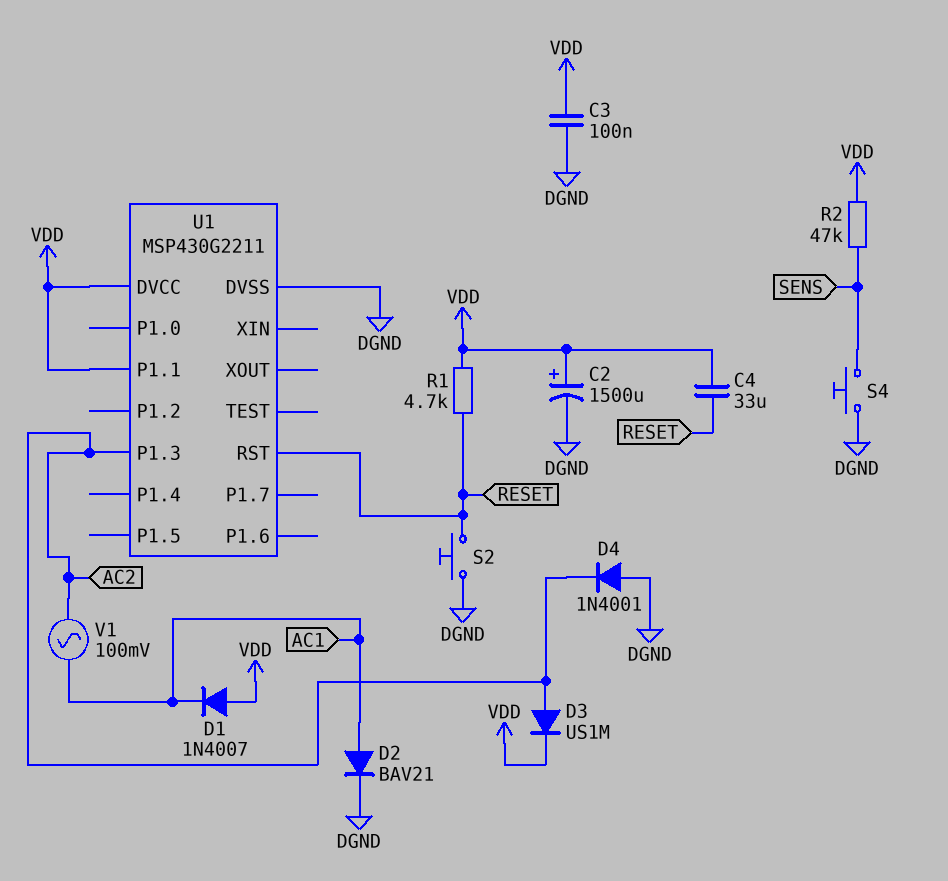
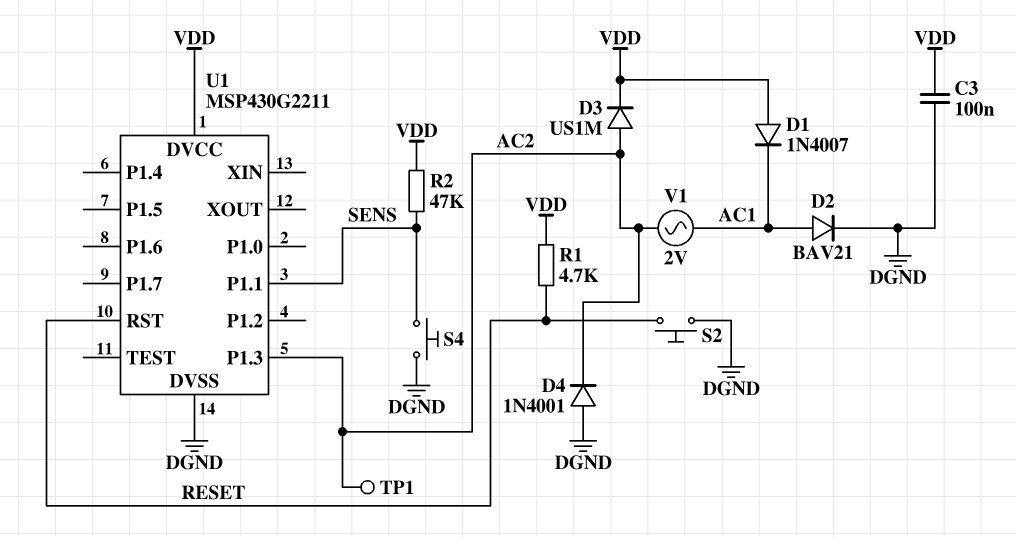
C2: 1500uF (plus VDD, minus DGND) -> none
C4: 33uF (RESET, VDD) -> none
TP1: none -> test point (AC2)
U1 pin P1.1: VDD -> SENS
V1: AC 100mV (AC1, AC2) -> AC 2V (AC1, AC2)

